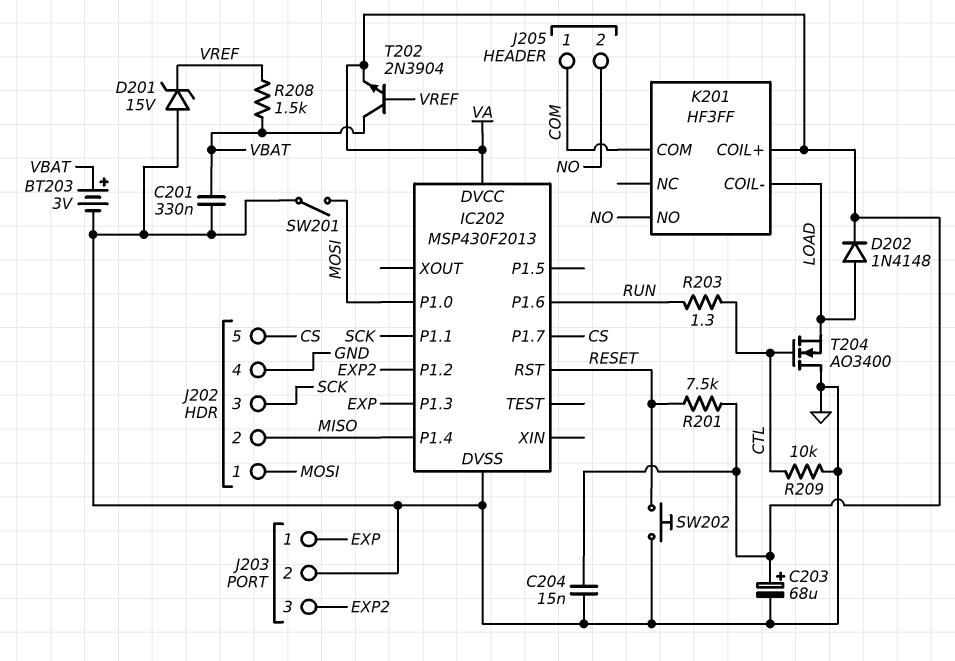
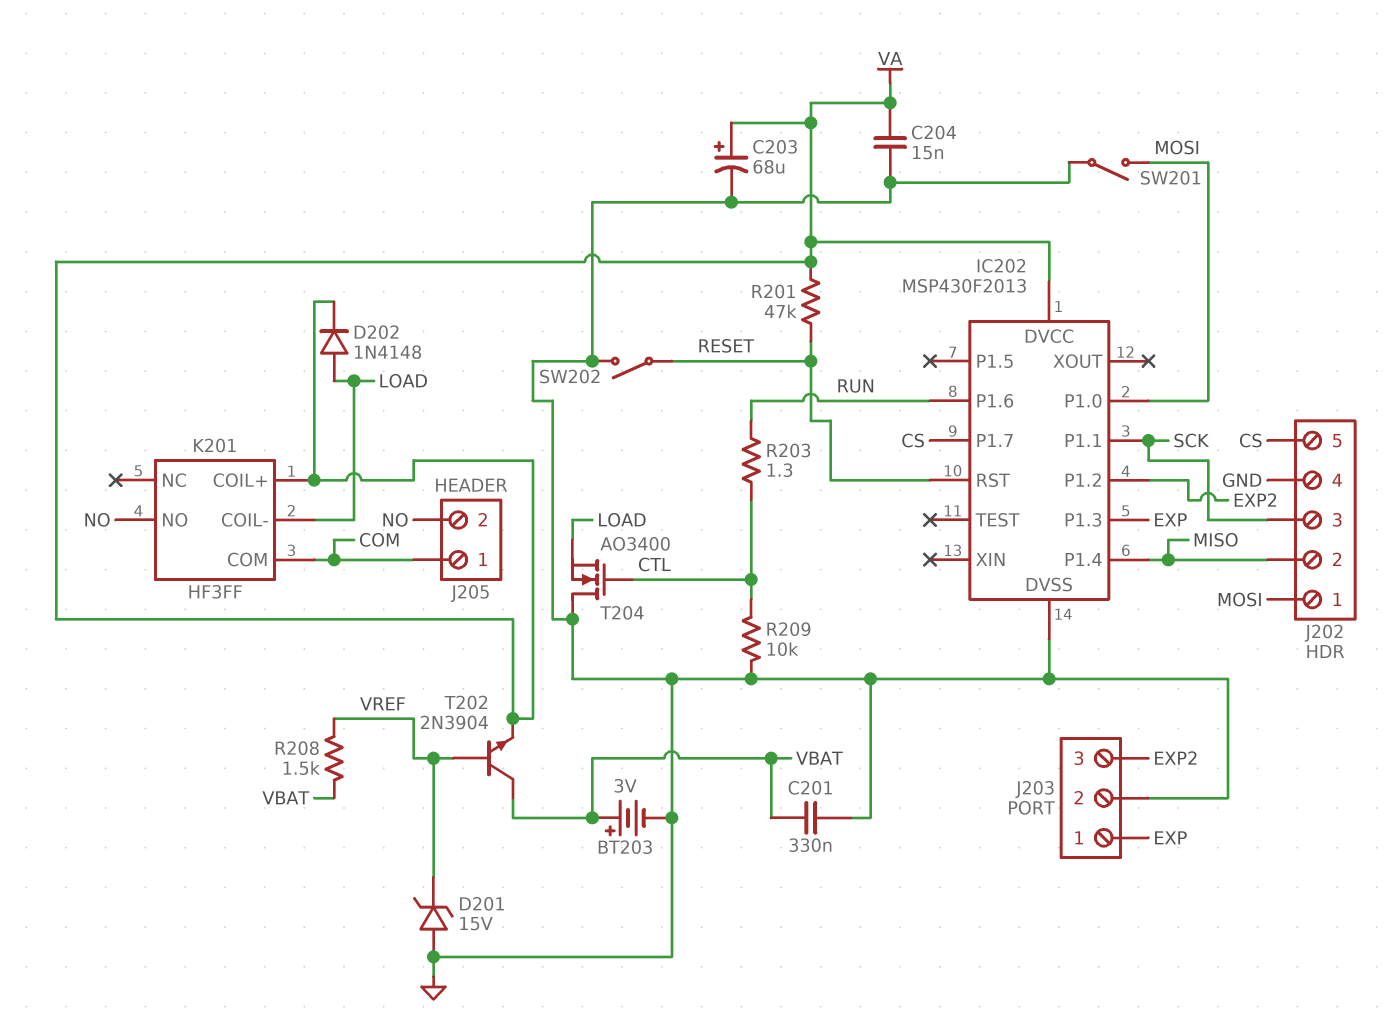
R201: 7.5k (RESET, VA) -> 47k (RESET, VA)
SW202: button (GND, RESET) -> switch (GND, RESET)

